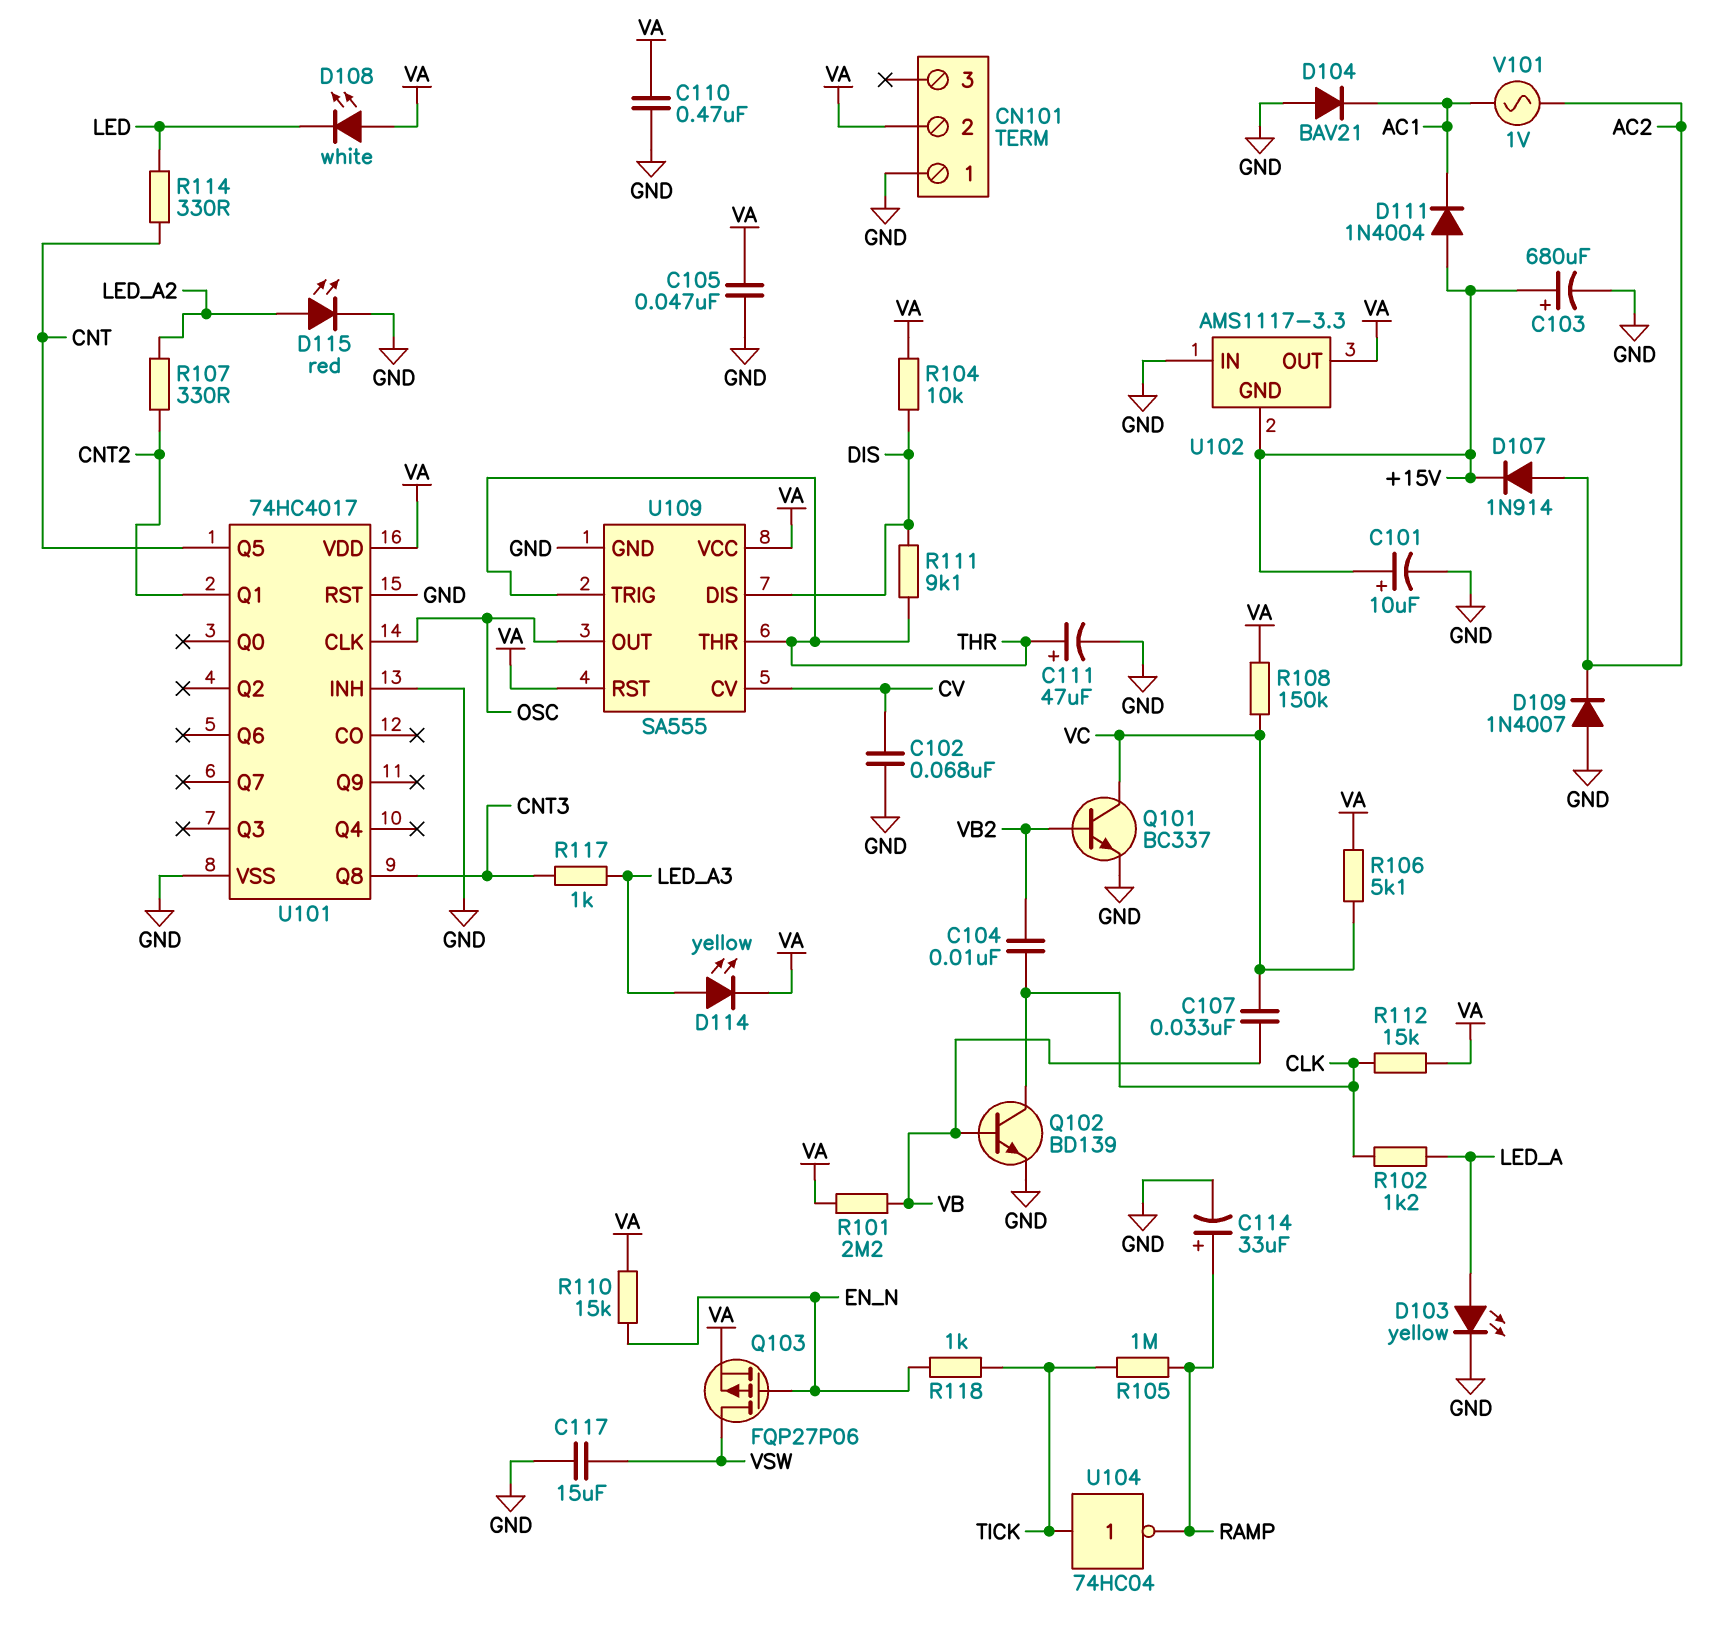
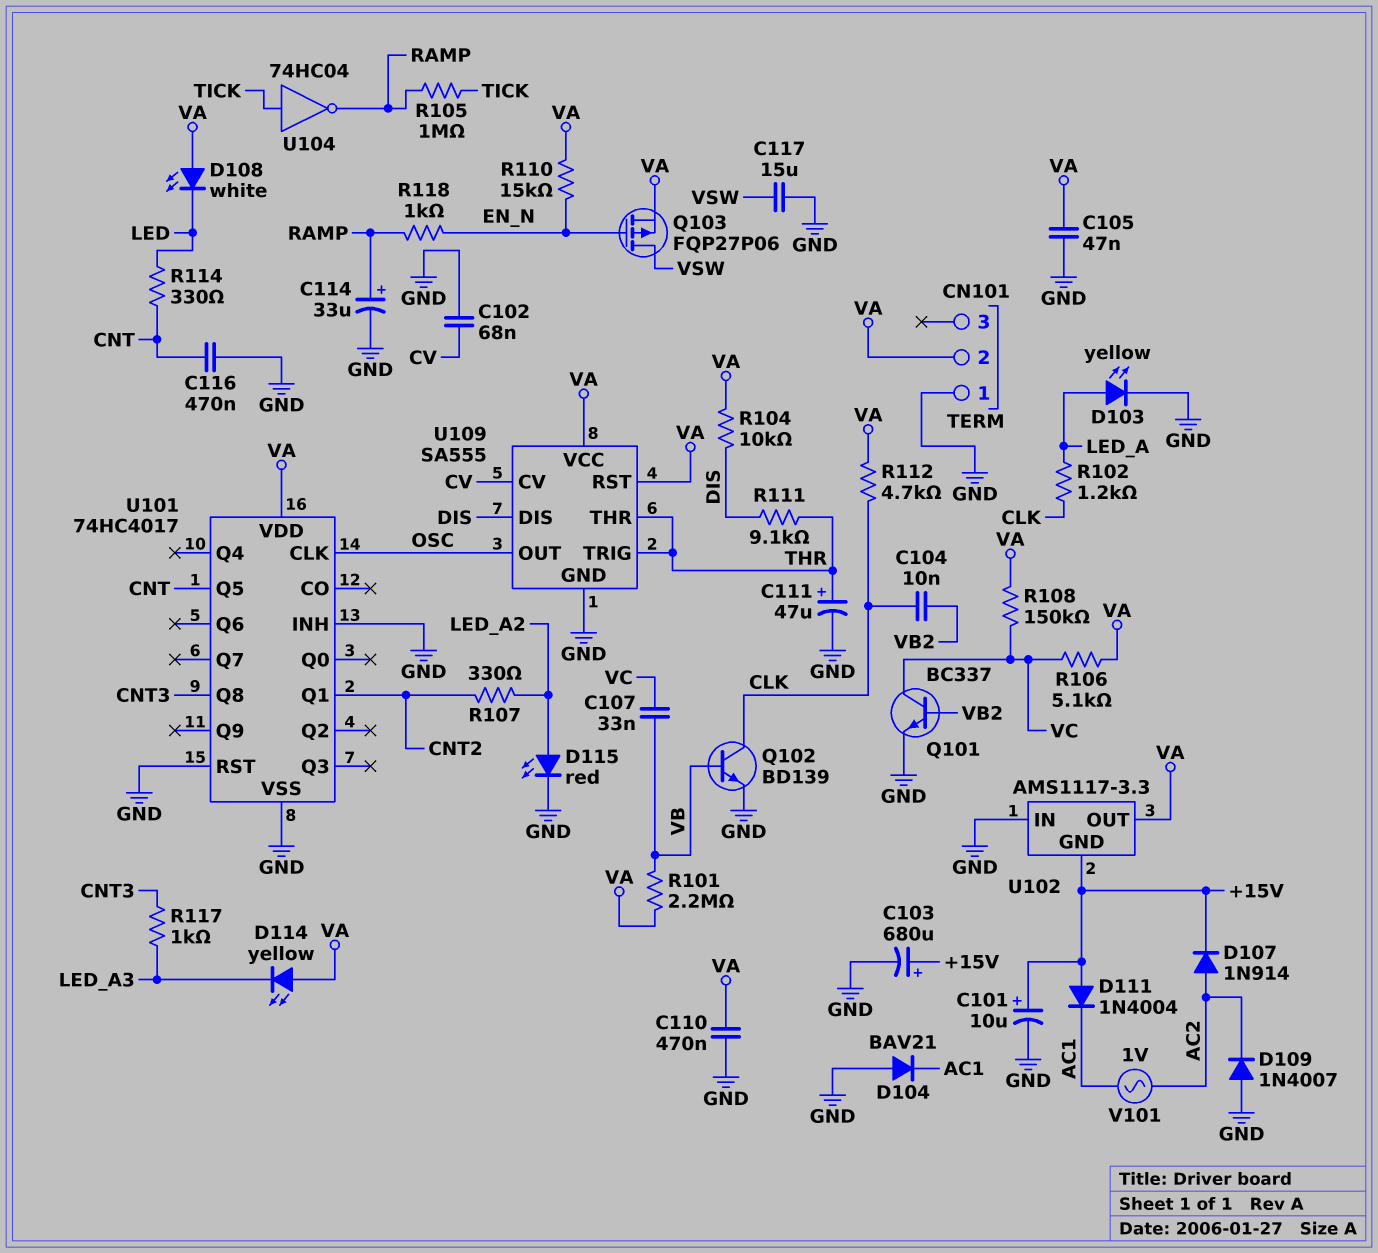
C116: none -> 470nF (CNT, GND)
D114: LED yellow (A LED_A3, K VA) -> LED yellow (A VA, K LED_A3)
R112: 15k (CLK, VA) -> 4.7k (CLK, VA)
R118: 1k (EN_N, TICK) -> 1k (EN_N, RAMP)

